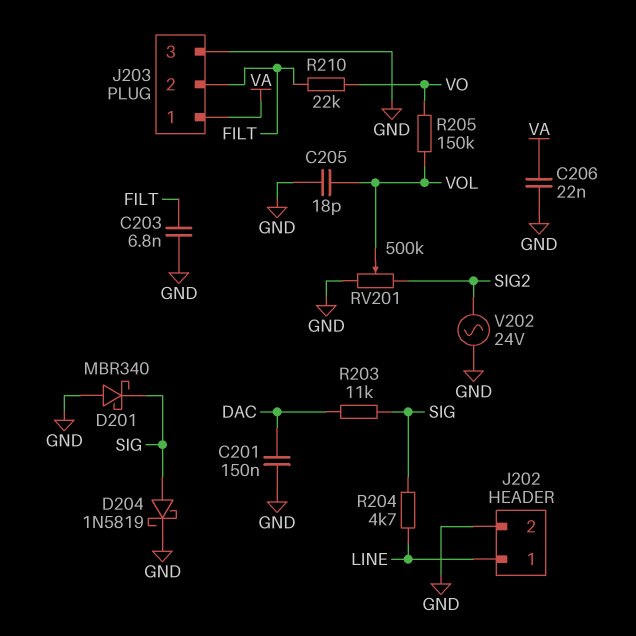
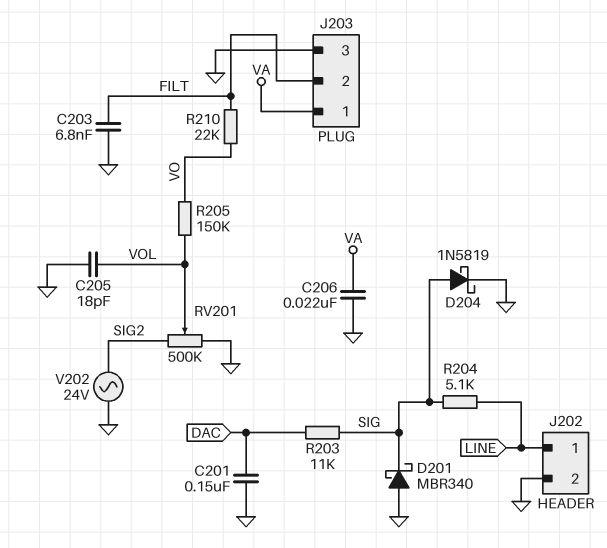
R204: 4.7k (LINE, SIG) -> 5.1k (LINE, SIG)

